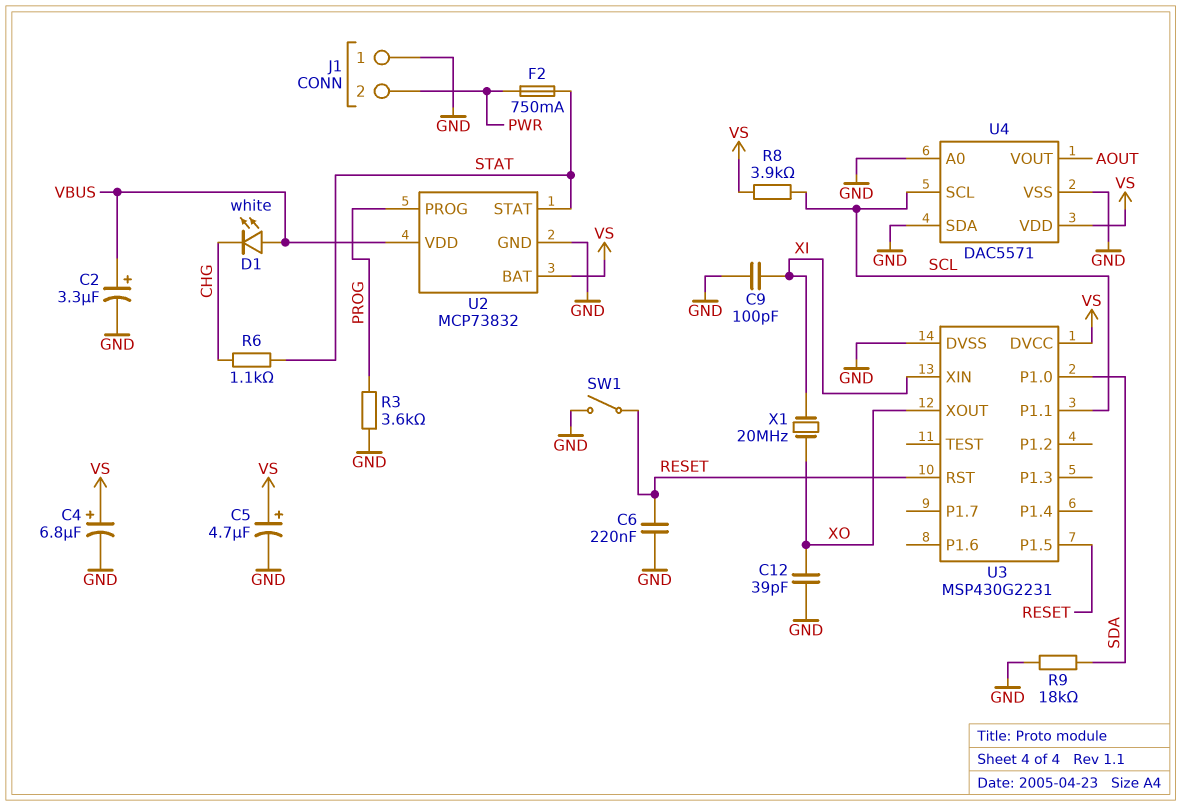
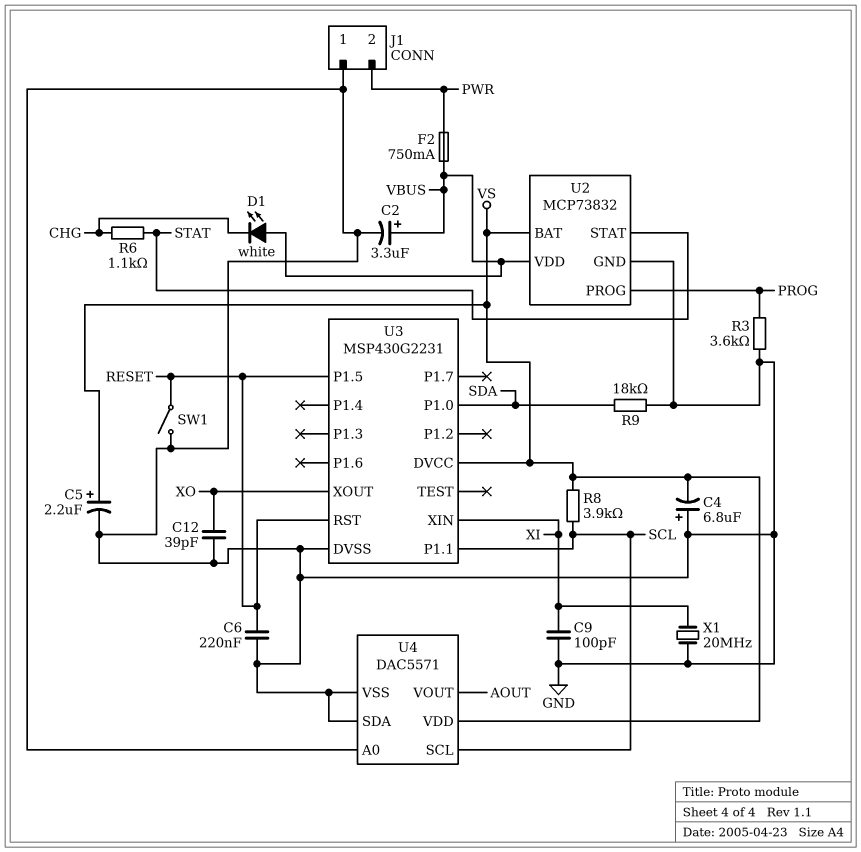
C4: 6.8uF (plus VS, minus GND) -> 6.8uF (plus GND, minus VS)
C5: 4.7uF (plus VS, minus GND) -> 2.2uF (plus VS, minus GND)
F2: 750mA (PWR, STAT) -> 750mA (PWR, VBUS)
X1: 20MHz (XI, XO) -> 20MHz (GND, XI)

